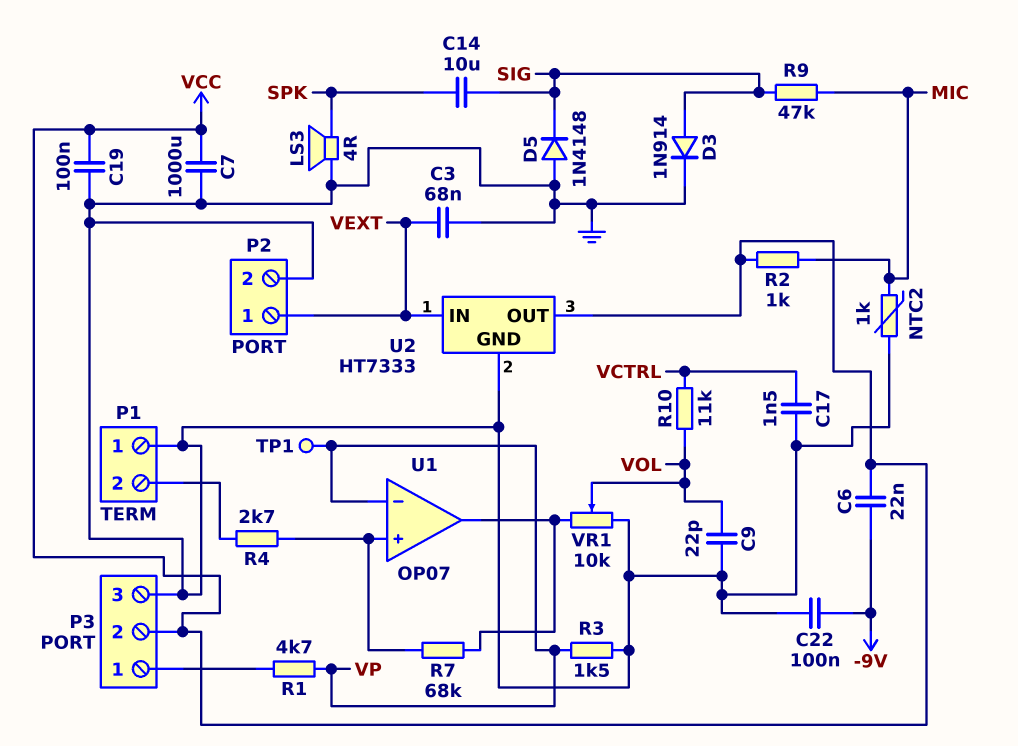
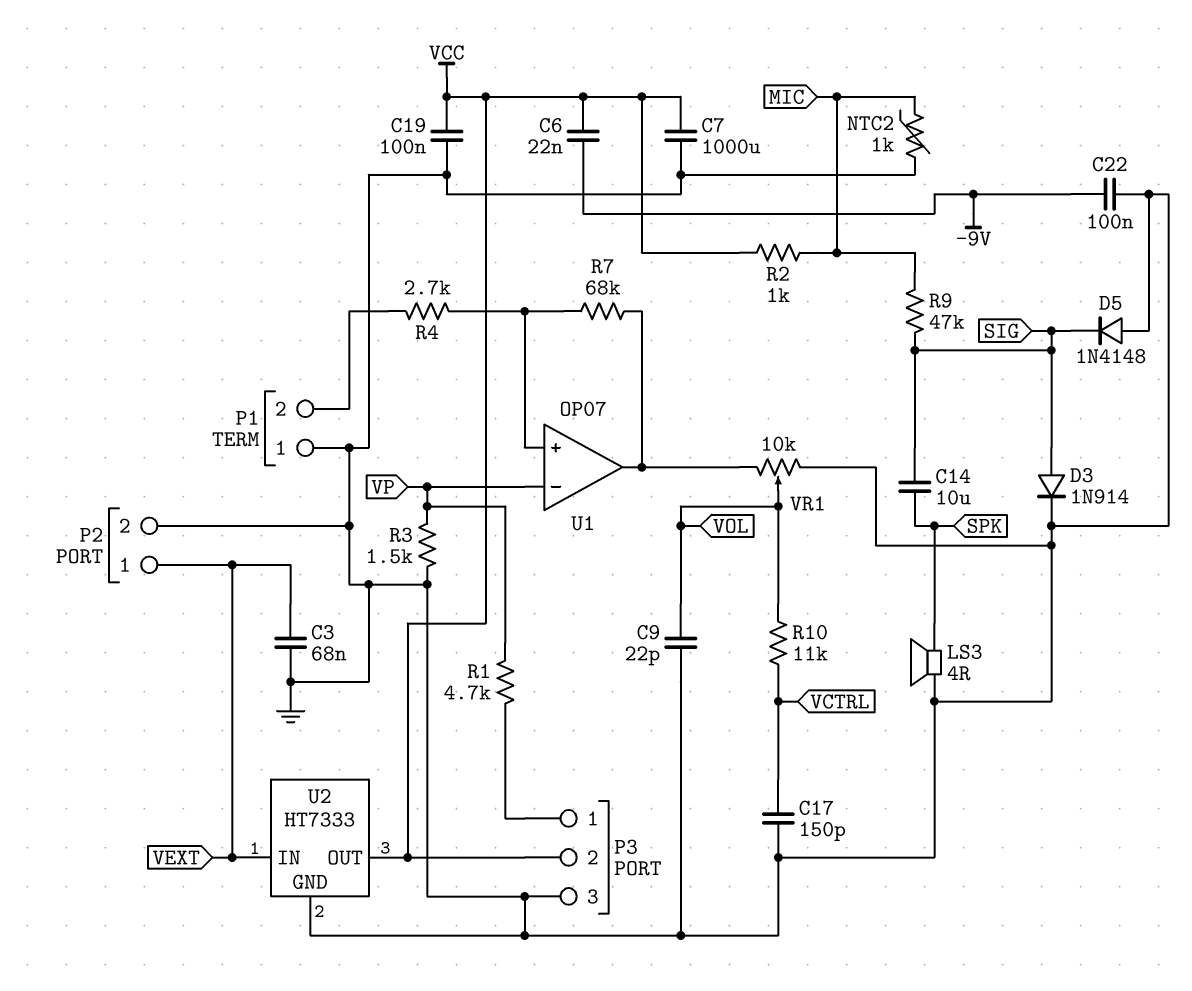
C17: 1.5nF (GND, VCTRL) -> 150pF (GND, VCTRL)
TP1: test point (VP) -> none

